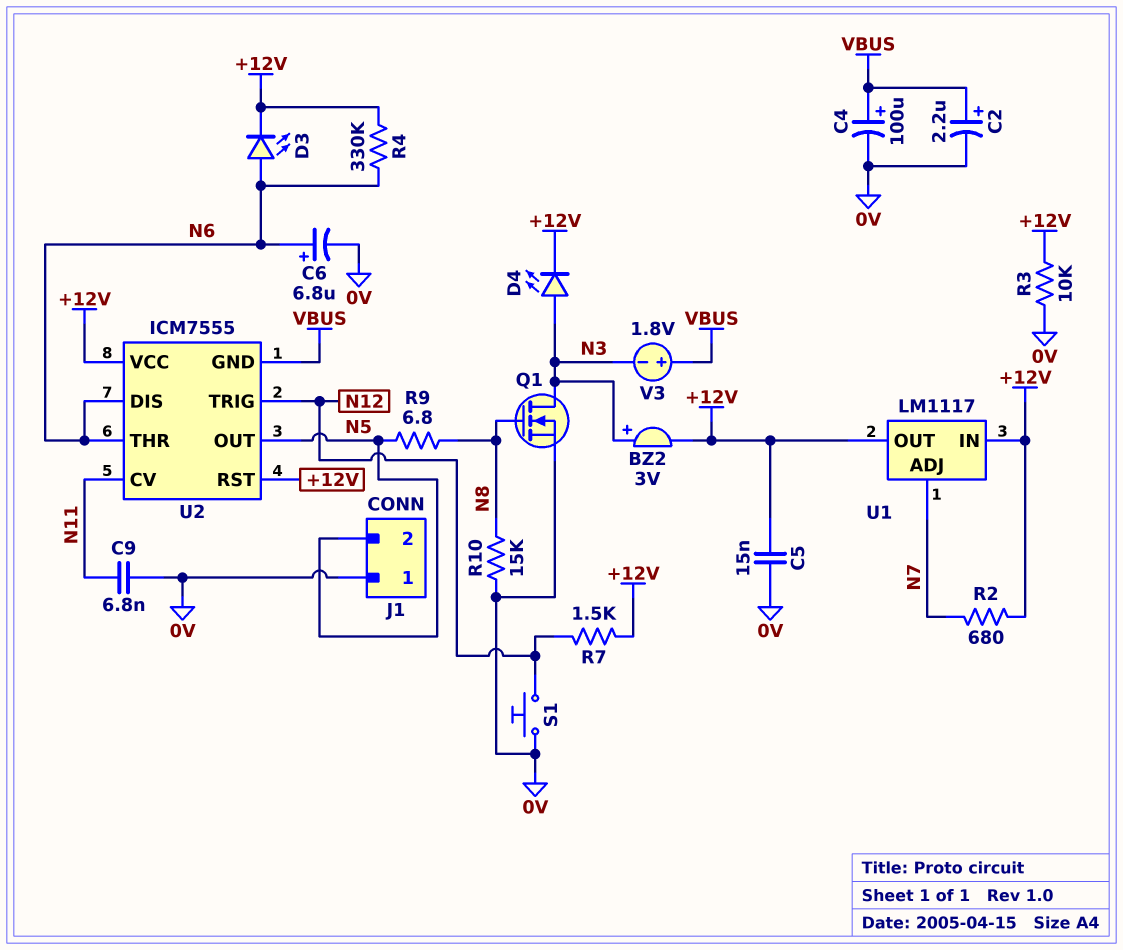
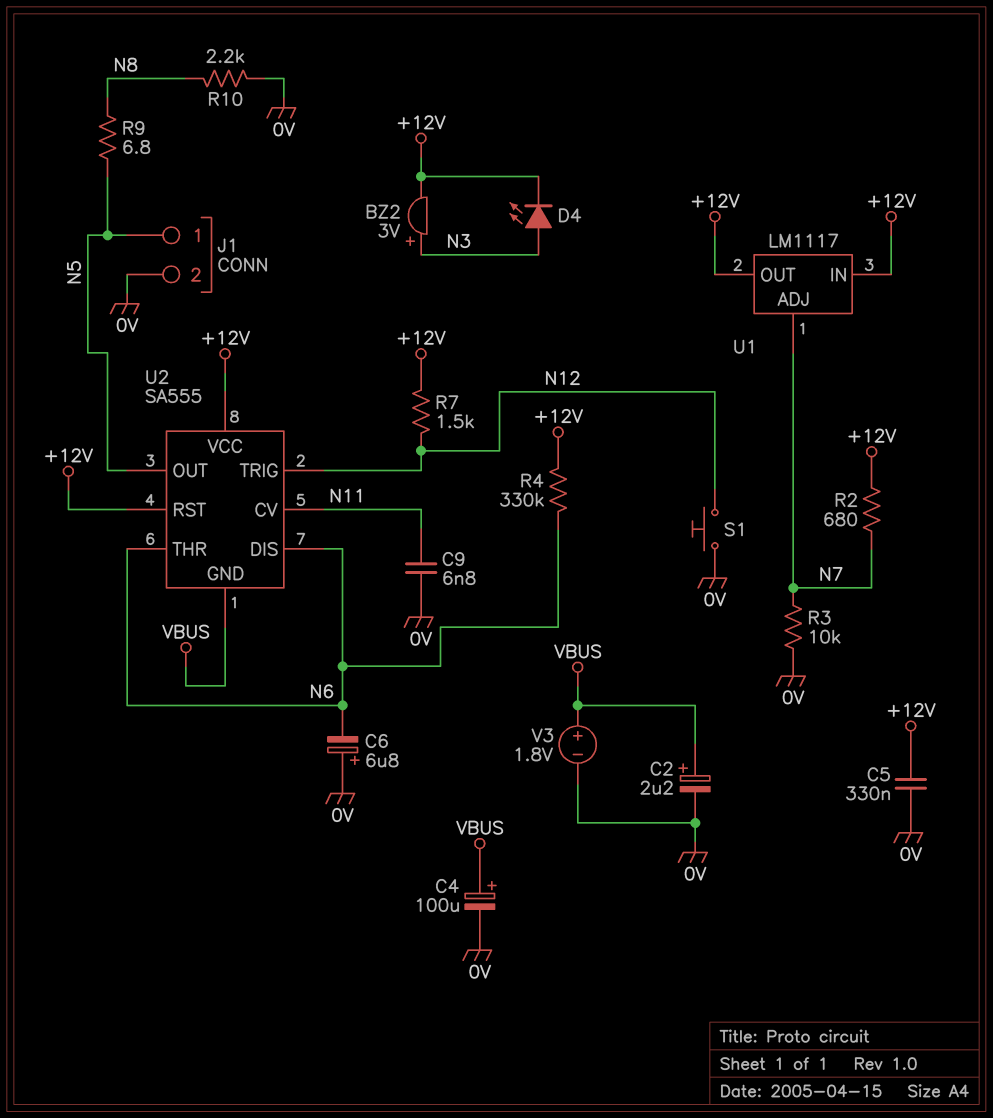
C5: 15nF (+12V, 0V) -> 330nF (+12V, 0V)
C6: 6.8uF (plus N6, minus 0V) -> 6.8uF (plus 0V, minus N6)
D3: LED (A N6, K +12V) -> none
J1 pin 1: 0V -> N5
J1 pin 2: N5 -> 0V
Q1: NMOS (G N8, D N3, S 0V) -> none
R3: 10k (+12V, 0V) -> 10k (0V, N7)
R10: 15k (0V, N8) -> 2.2k (0V, N8)
U2: ICM7555 -> SA555
V3: 1.8V (plus VBUS, minus N3) -> 1.8V (plus VBUS, minus 0V)

